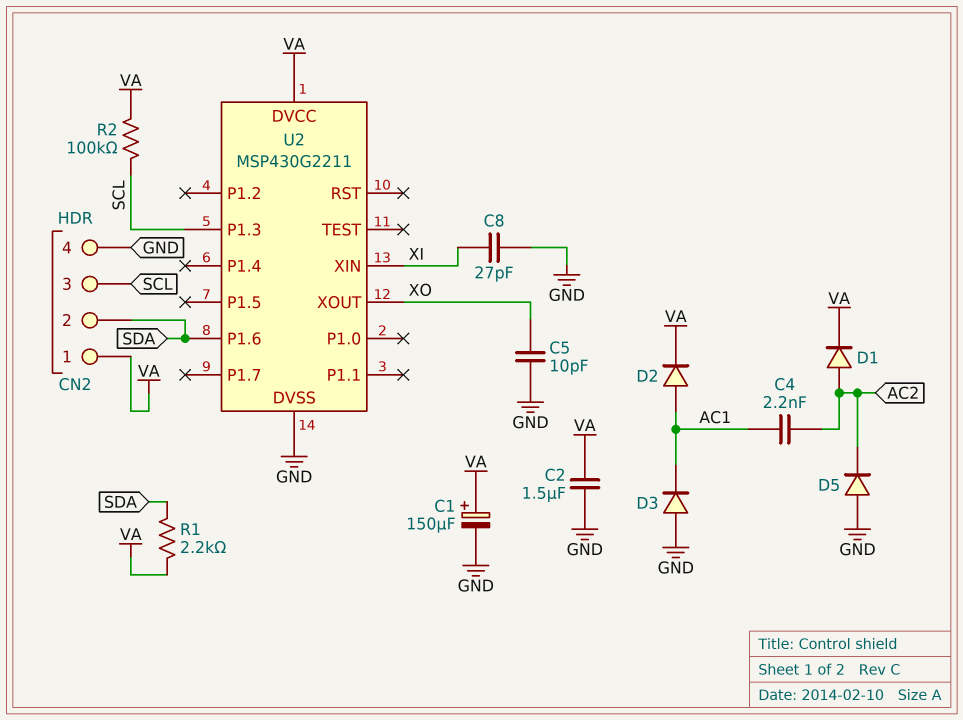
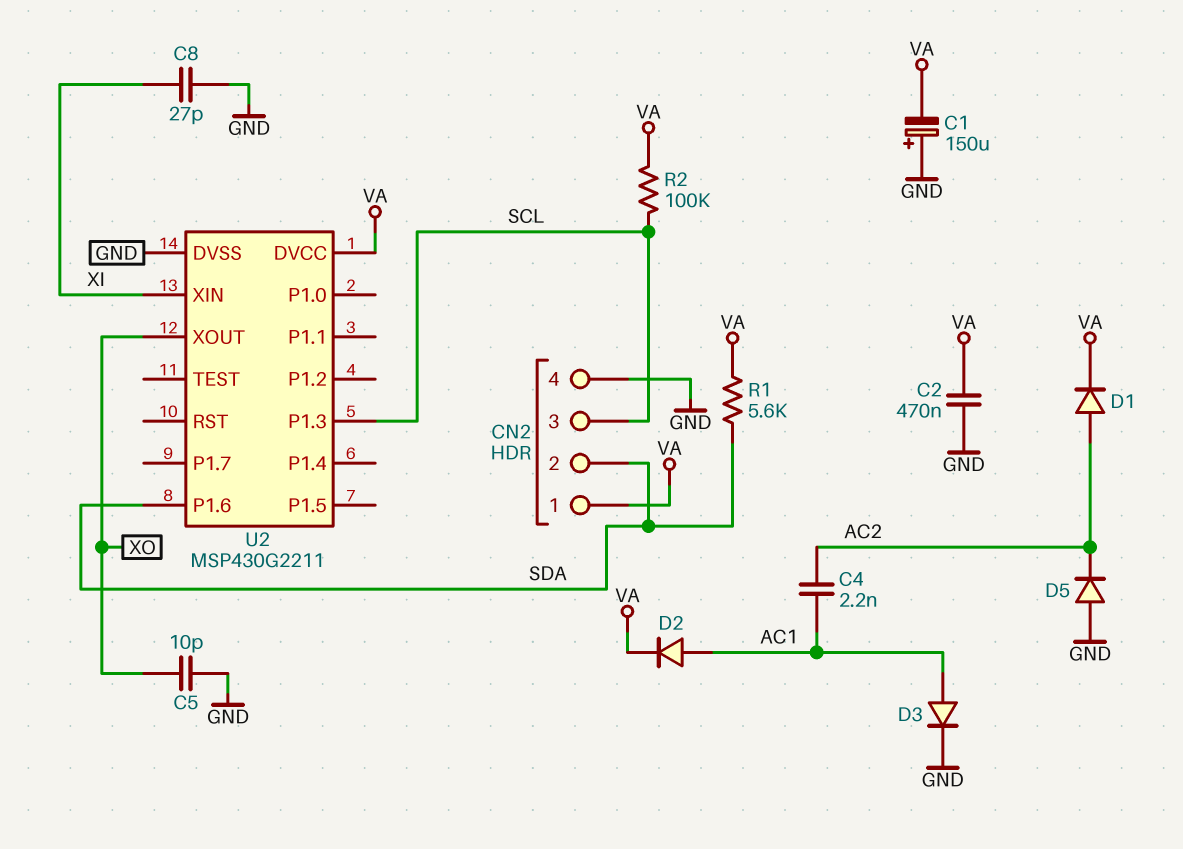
C1: 150uF (plus VA, minus GND) -> 150uF (plus GND, minus VA)
C2: 1.5uF (GND, VA) -> 470nF (GND, VA)
D3: diode (A GND, K AC1) -> diode (A AC1, K GND)
R1: 2.2k (SDA, VA) -> 5.6k (SDA, VA)

